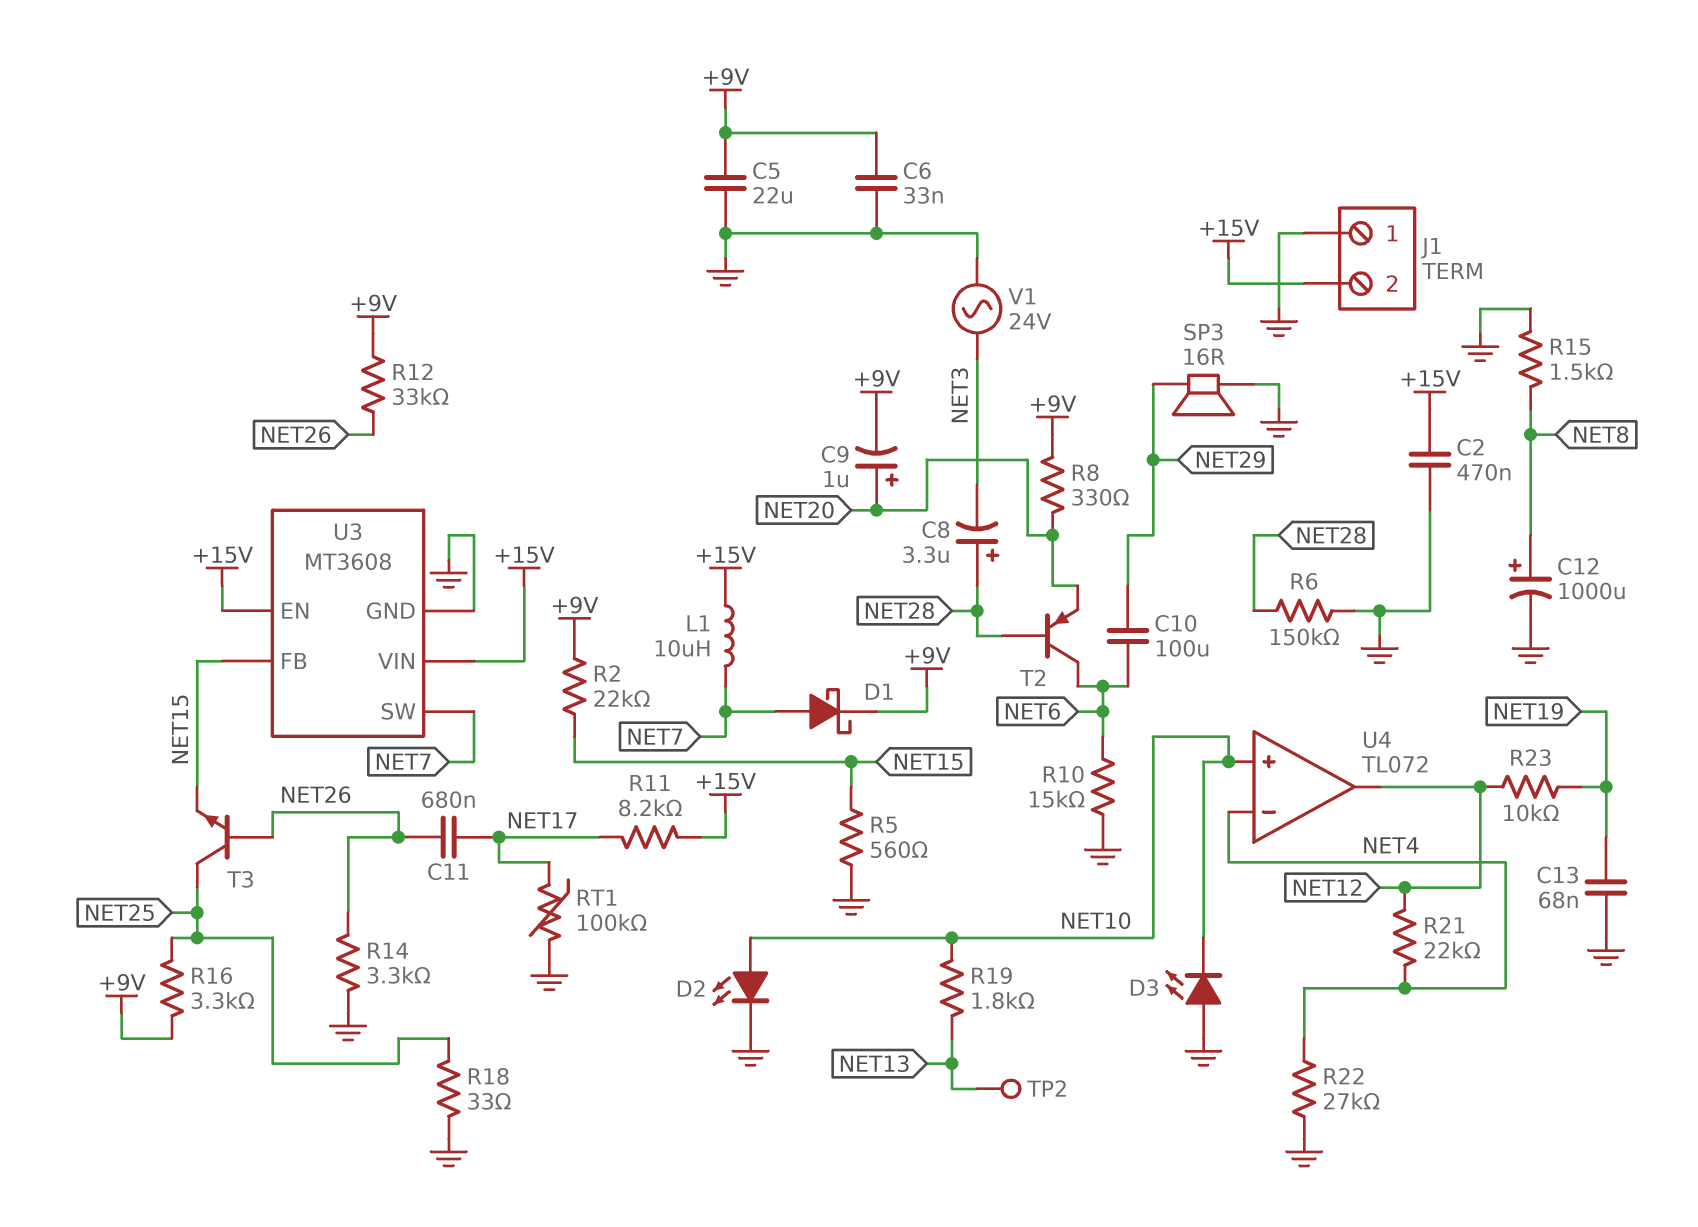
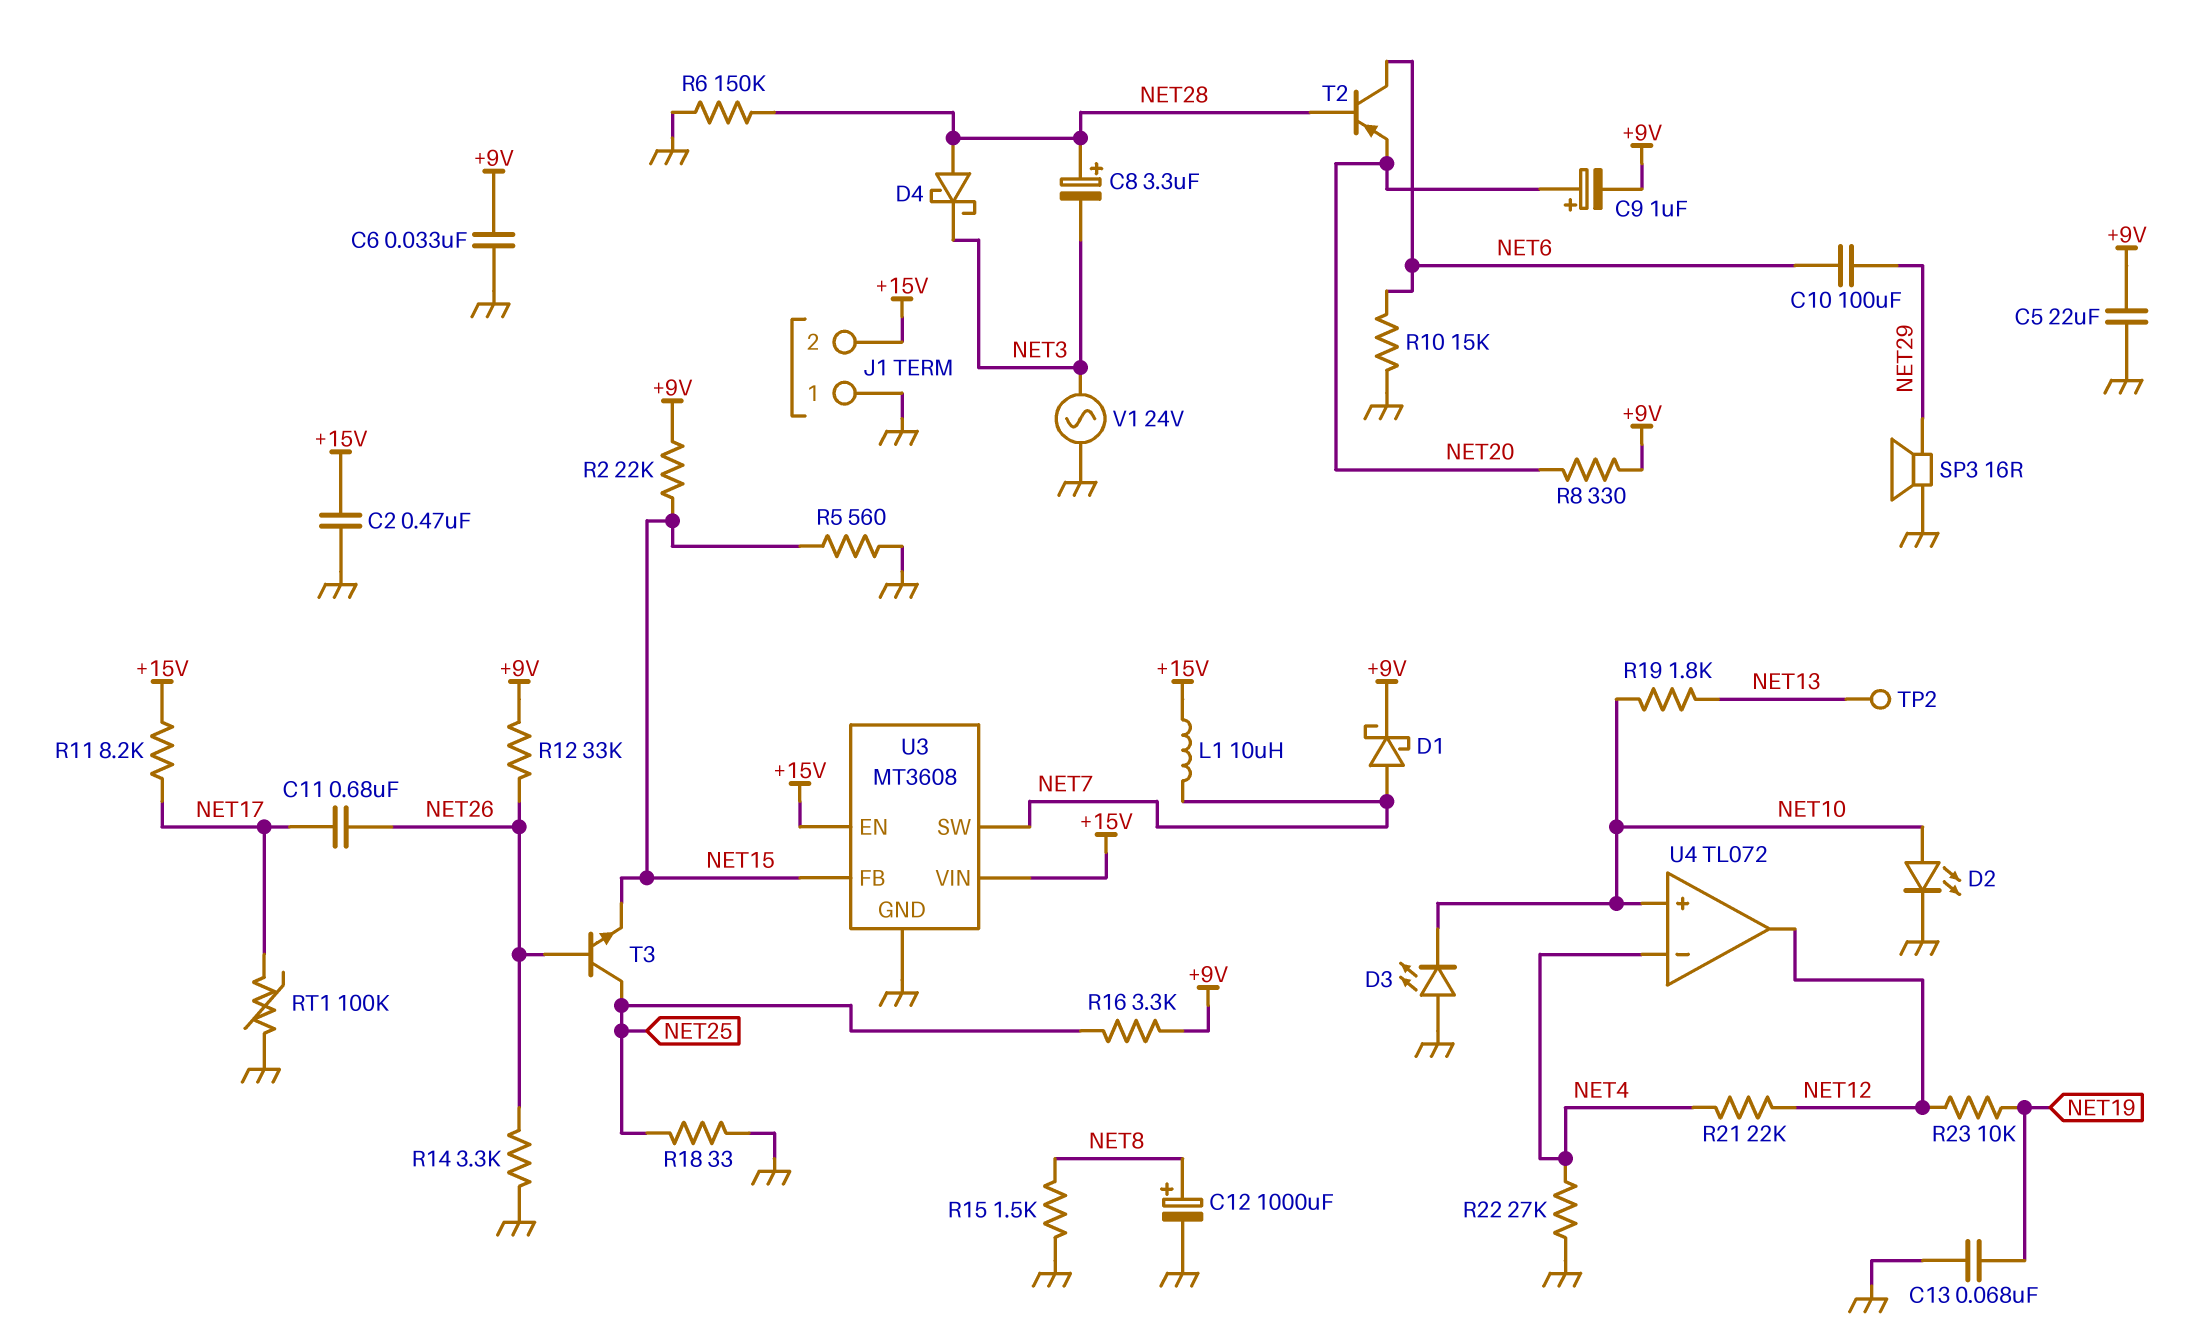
D4: none -> schottky (A NET28, K NET3)

